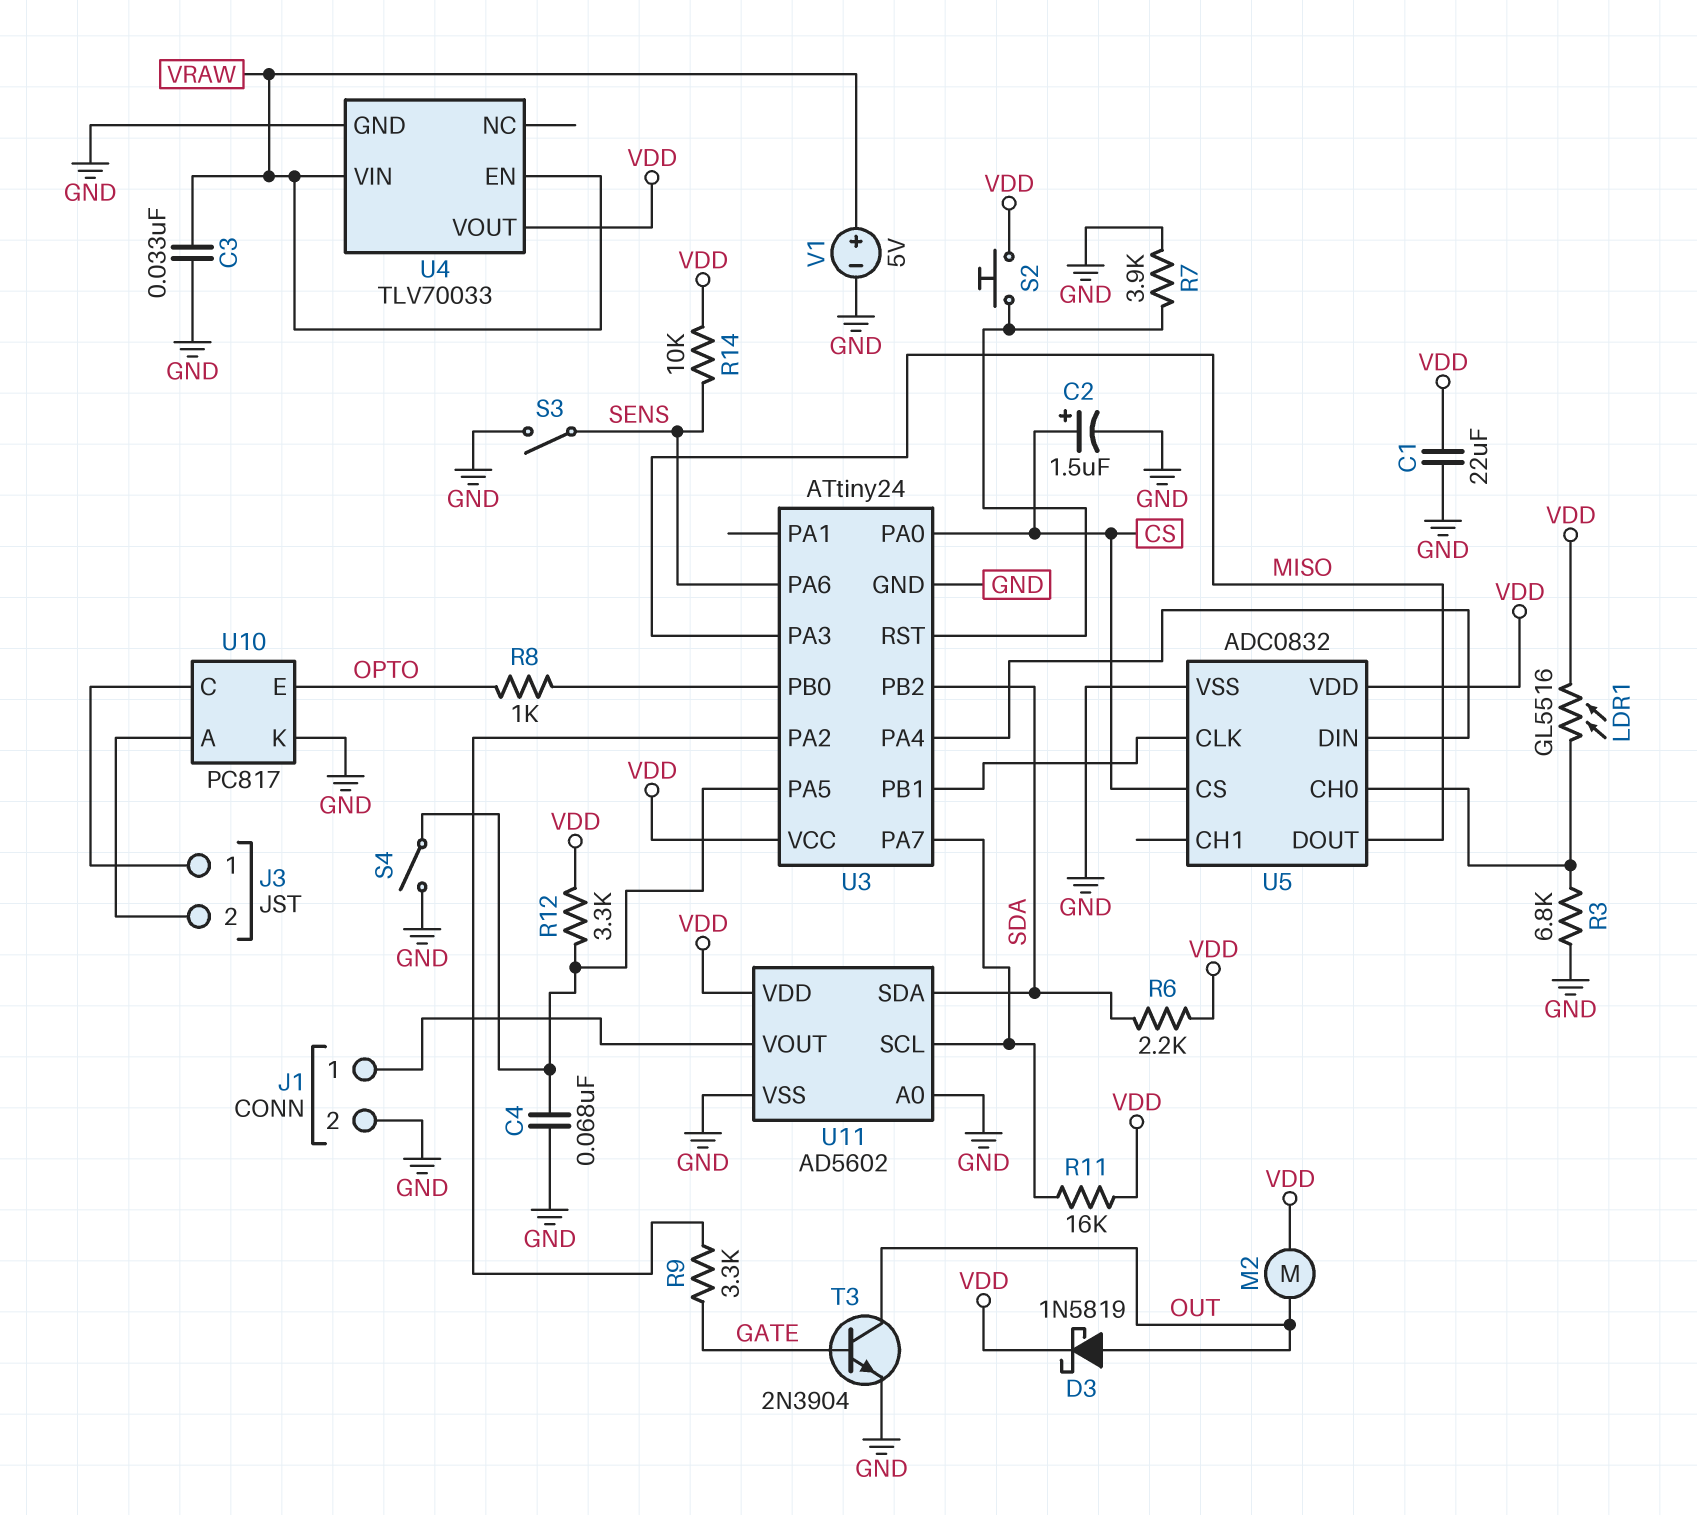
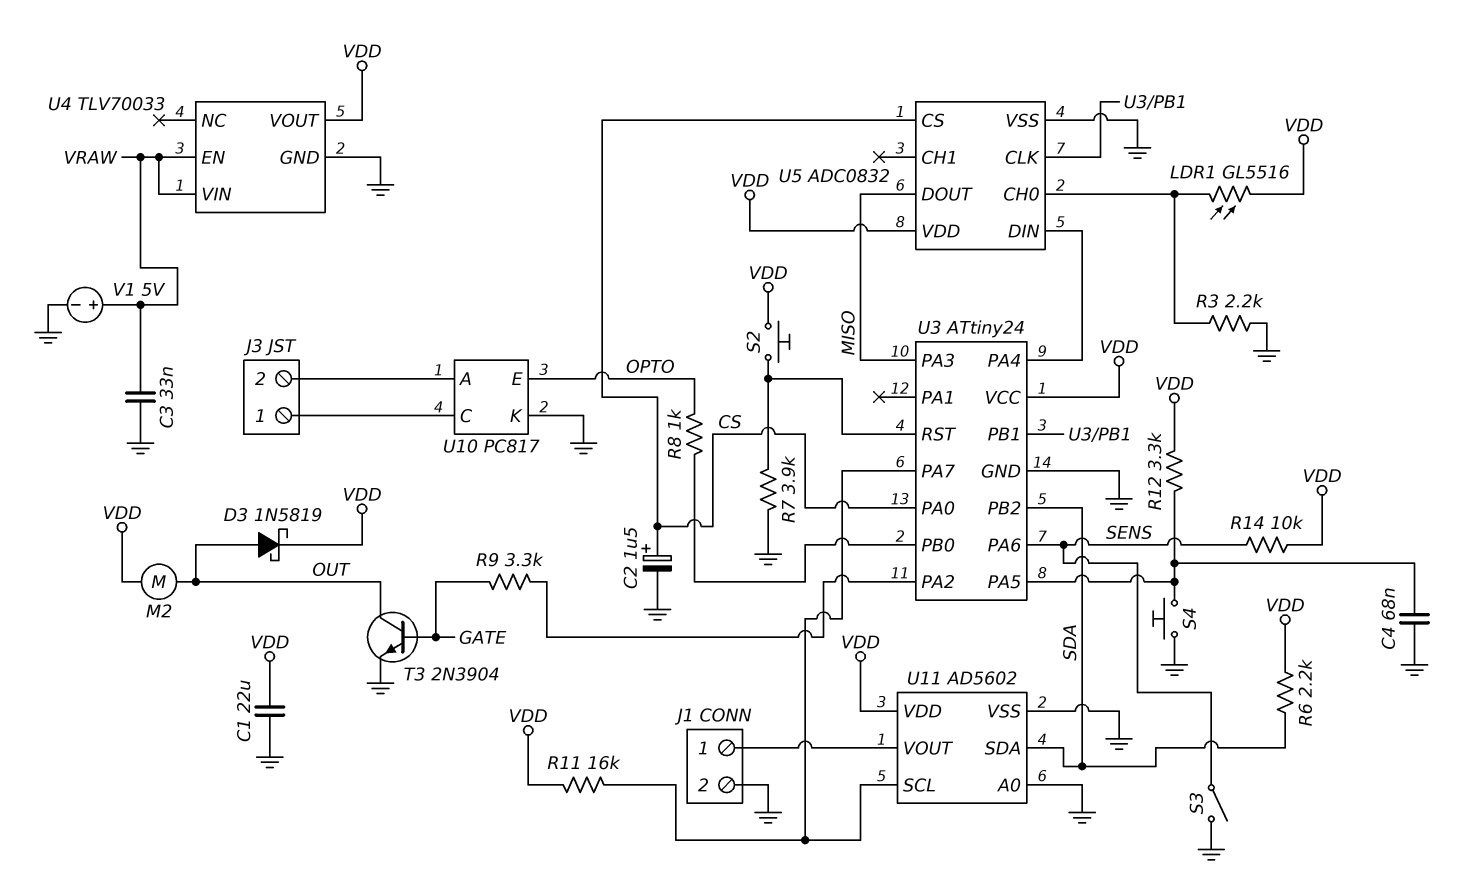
R3: 6.8k (GND, U5/CH0) -> 2.2k (GND, U5/CH0)
S4: switch (GND, U3/PA5) -> button (GND, U3/PA5)

